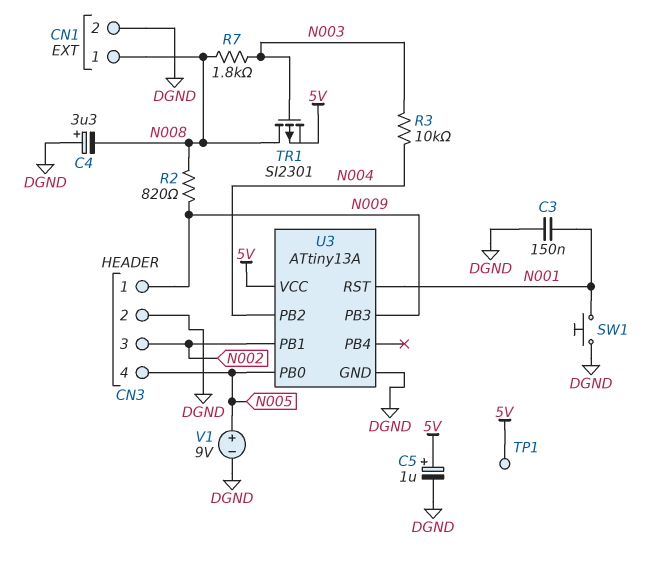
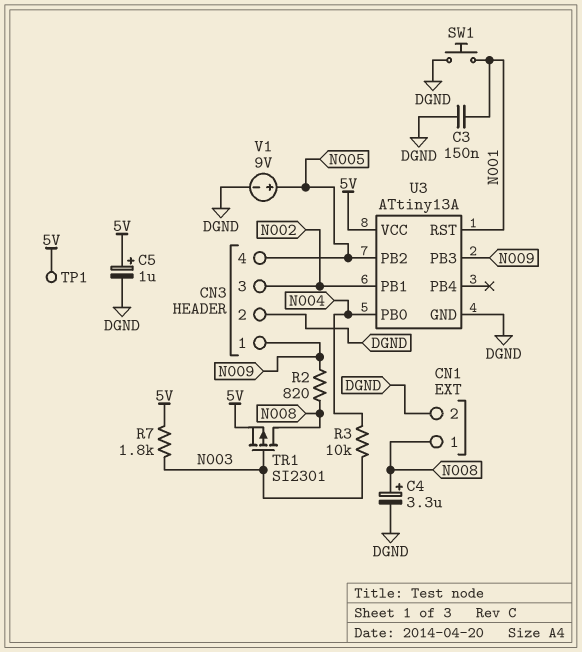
C4: 3.3uF (plus DGND, minus N008) -> 3.3uF (plus N008, minus DGND)
R7: 1.8k (N003, N008) -> 1.8k (5V, N003)
U3 pin PB0: N005 -> N004
U3 pin PB2: N004 -> N005

